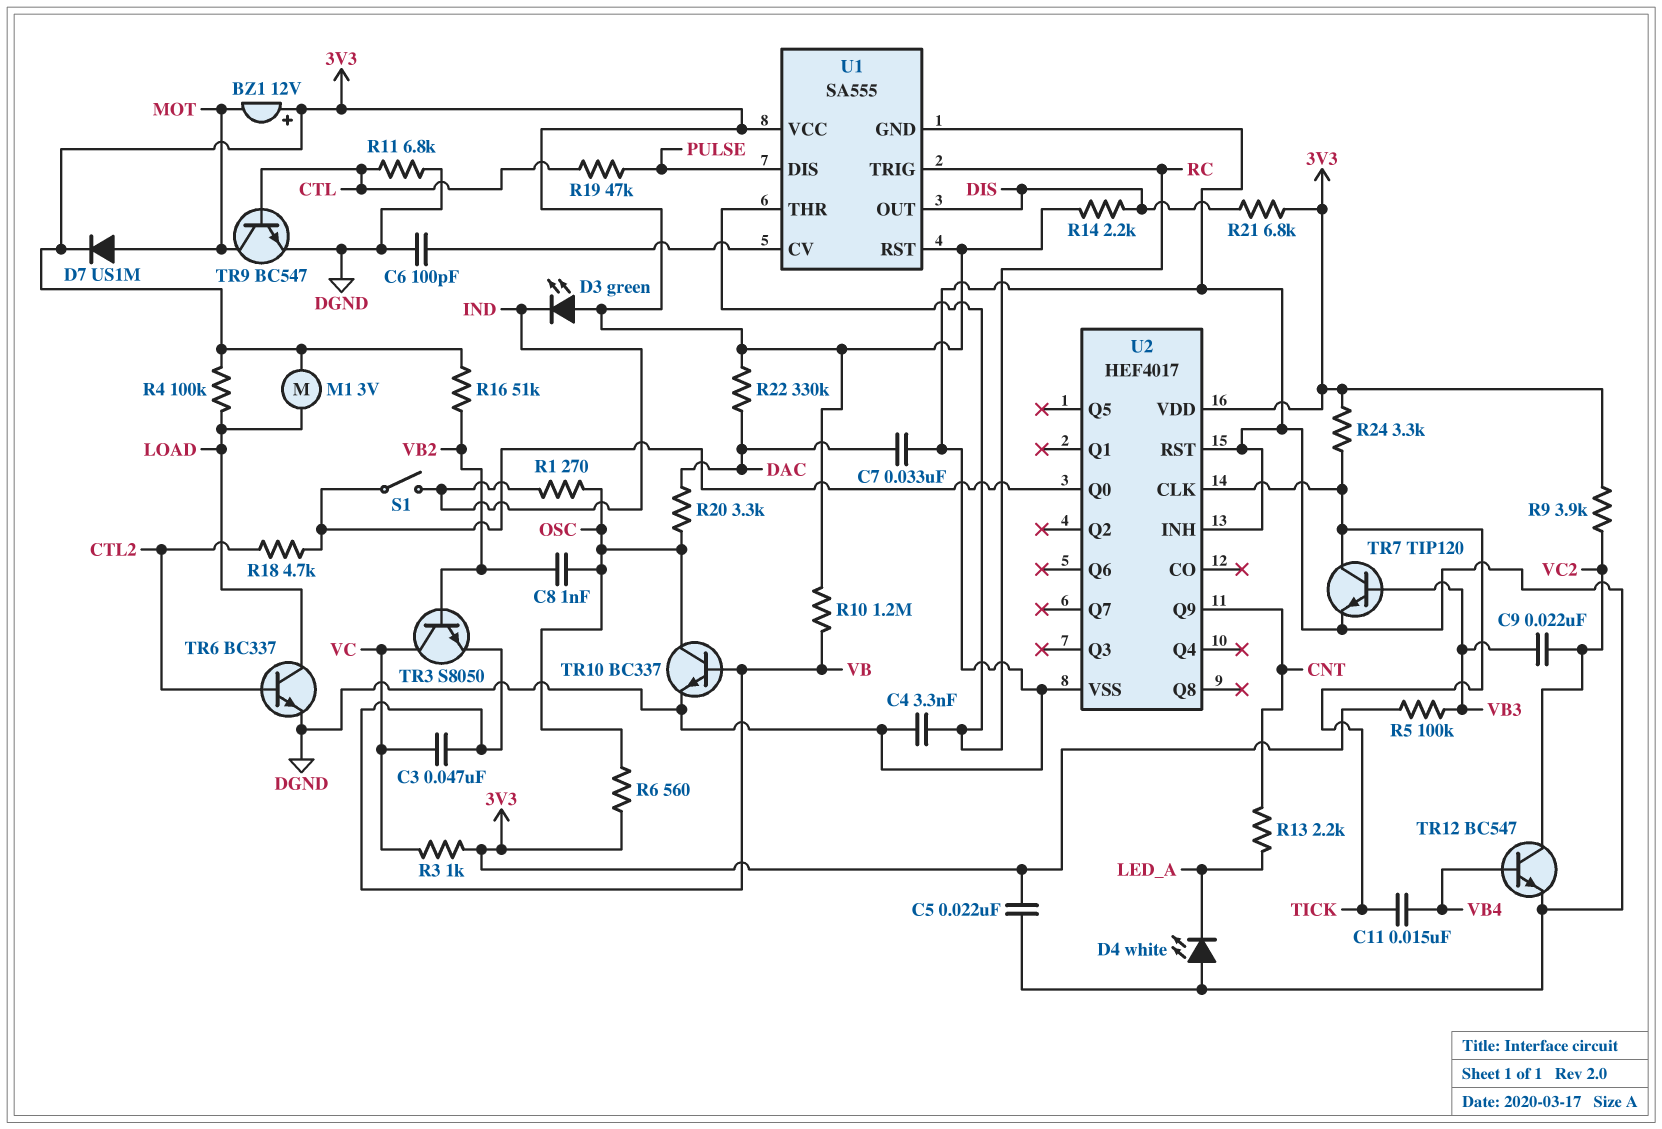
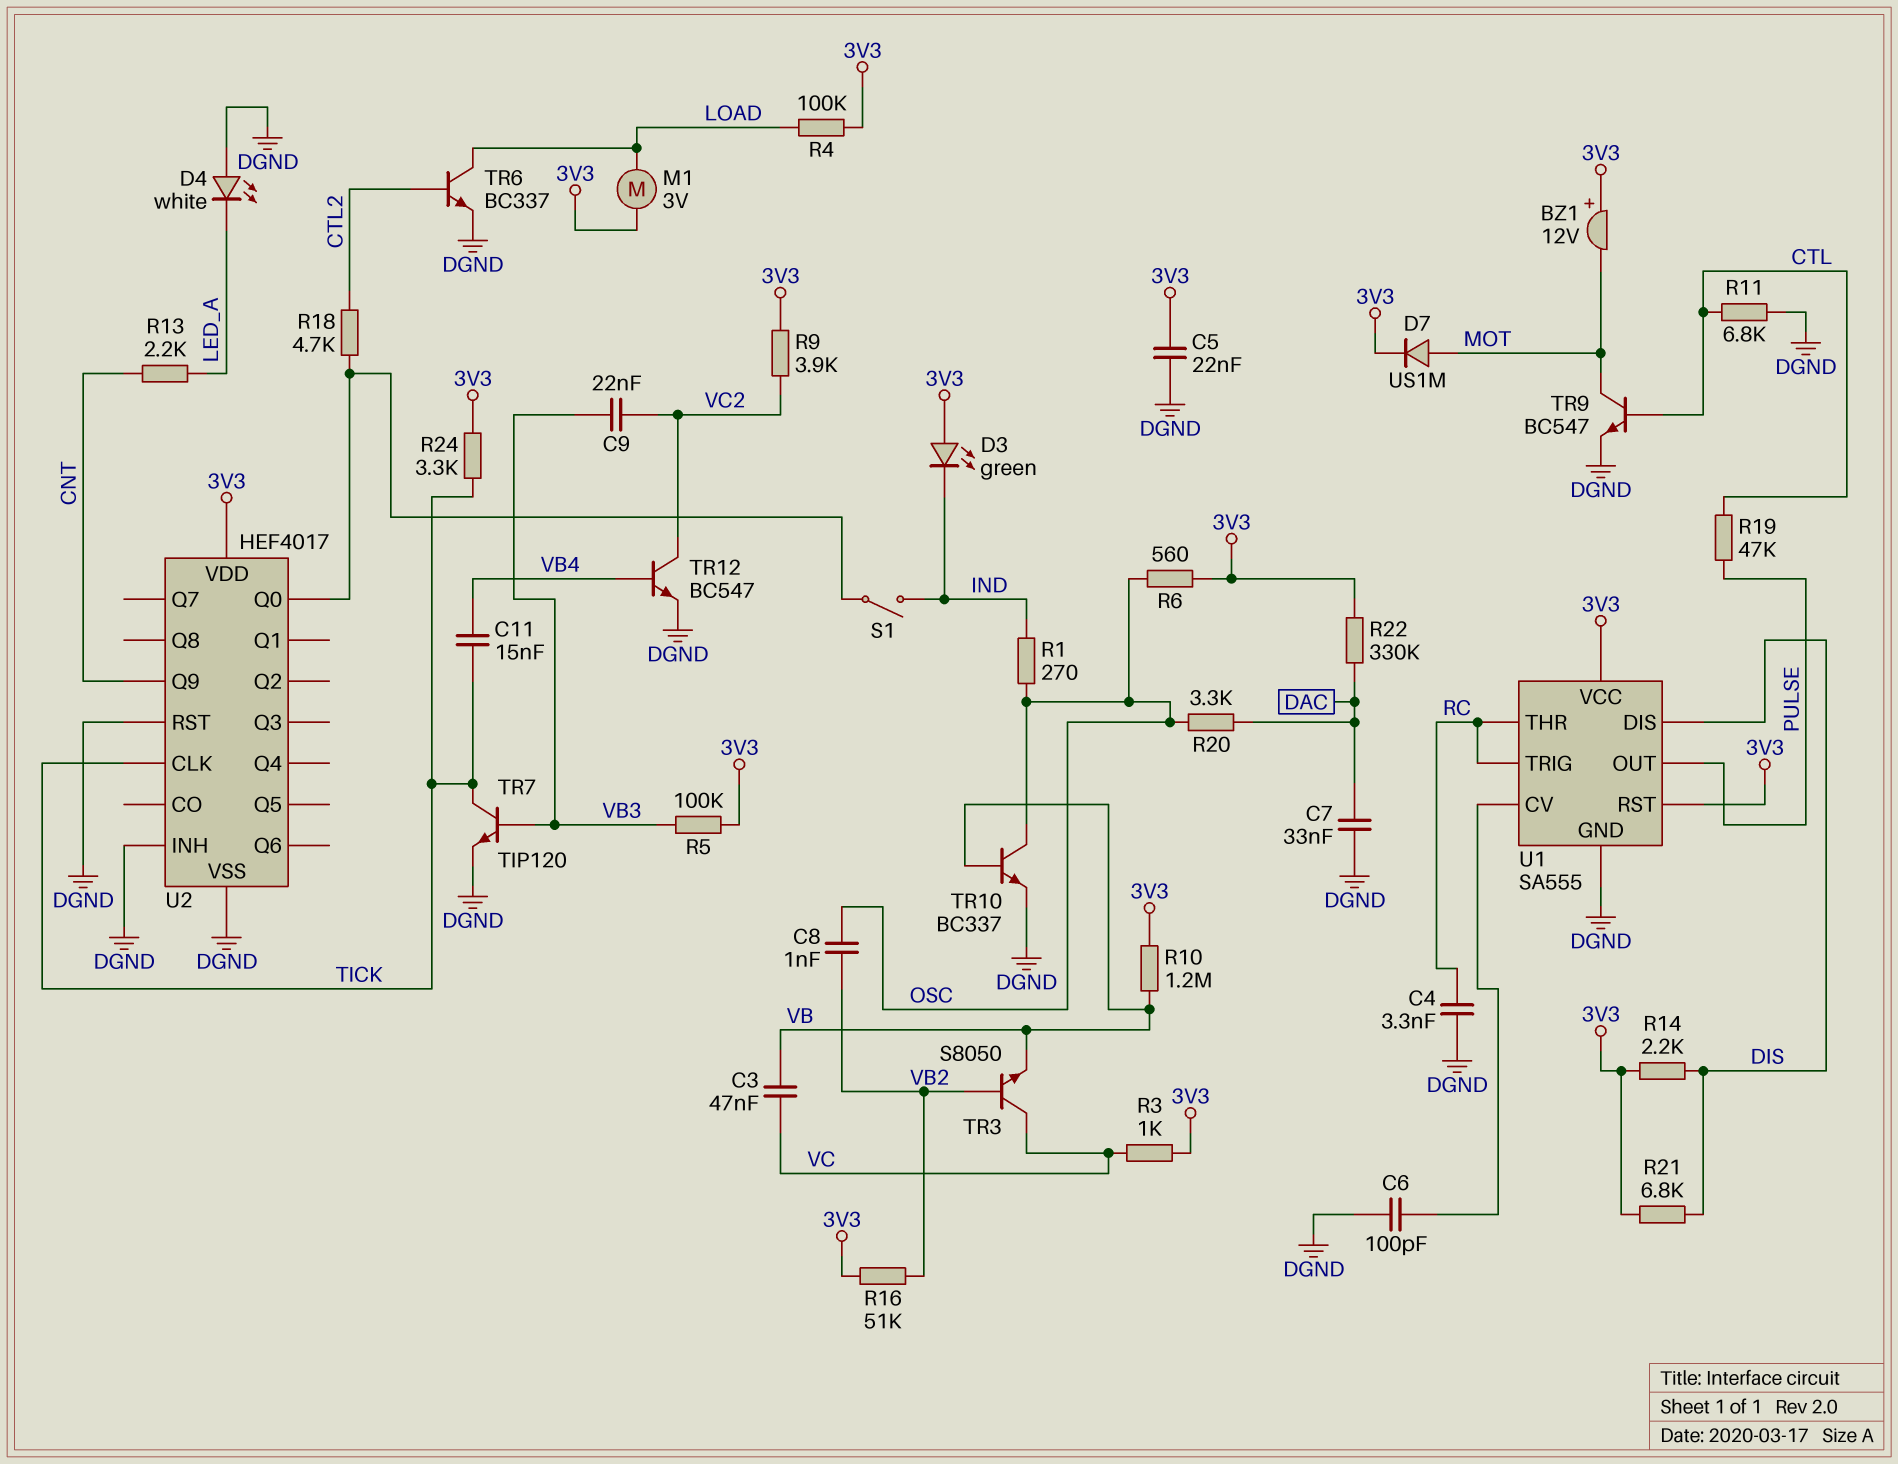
U1 pin DIS: PULSE -> DIS
U1 pin OUT: DIS -> PULSE

